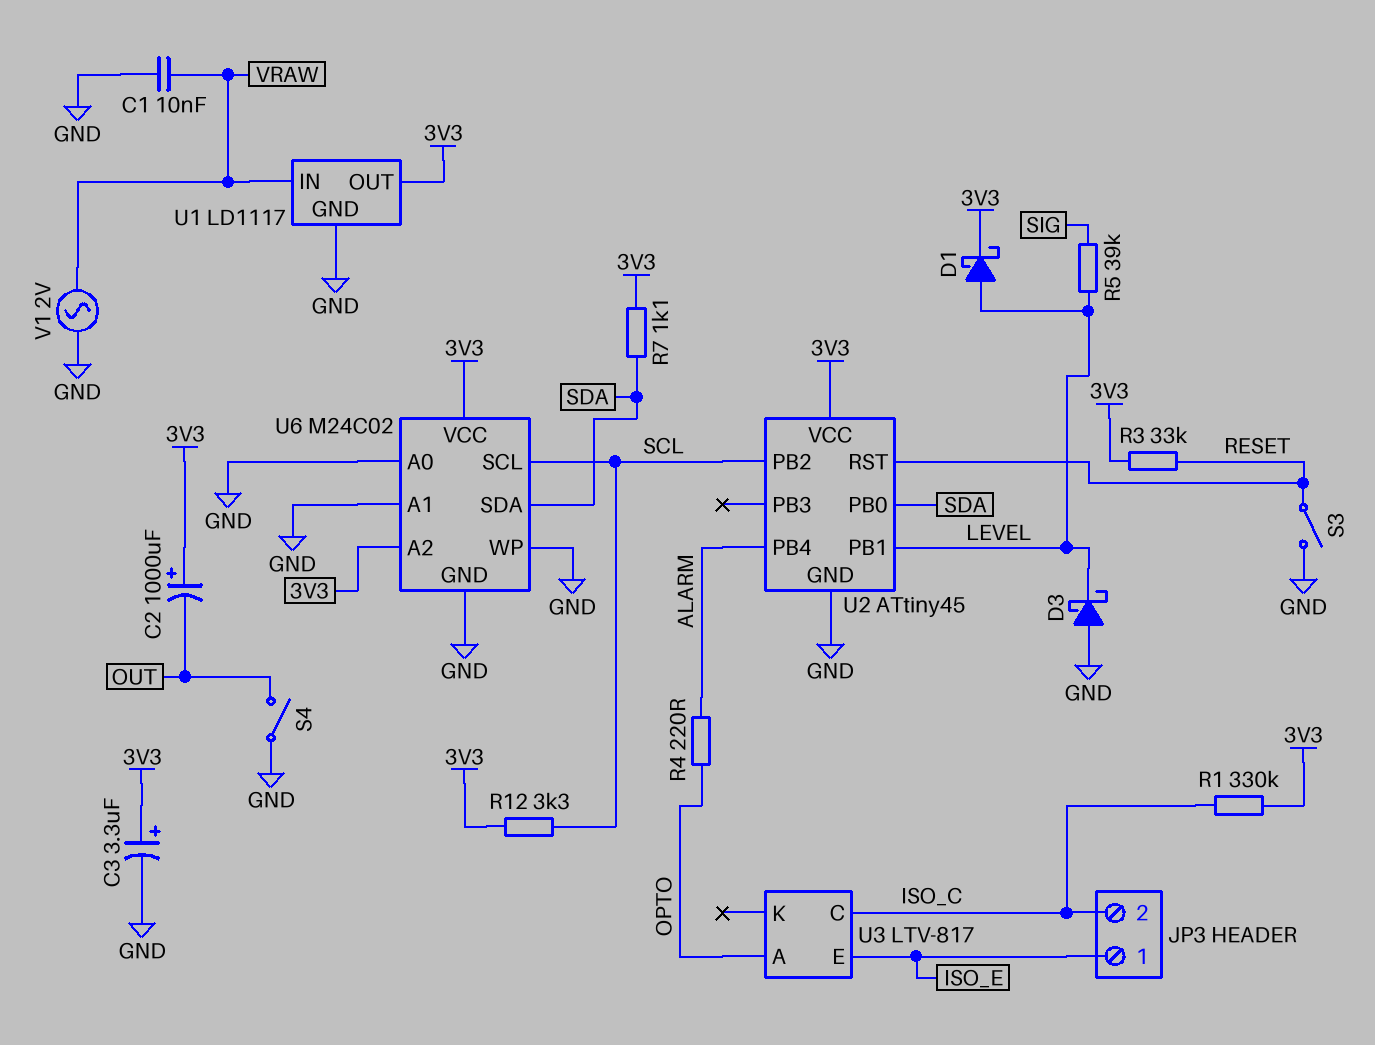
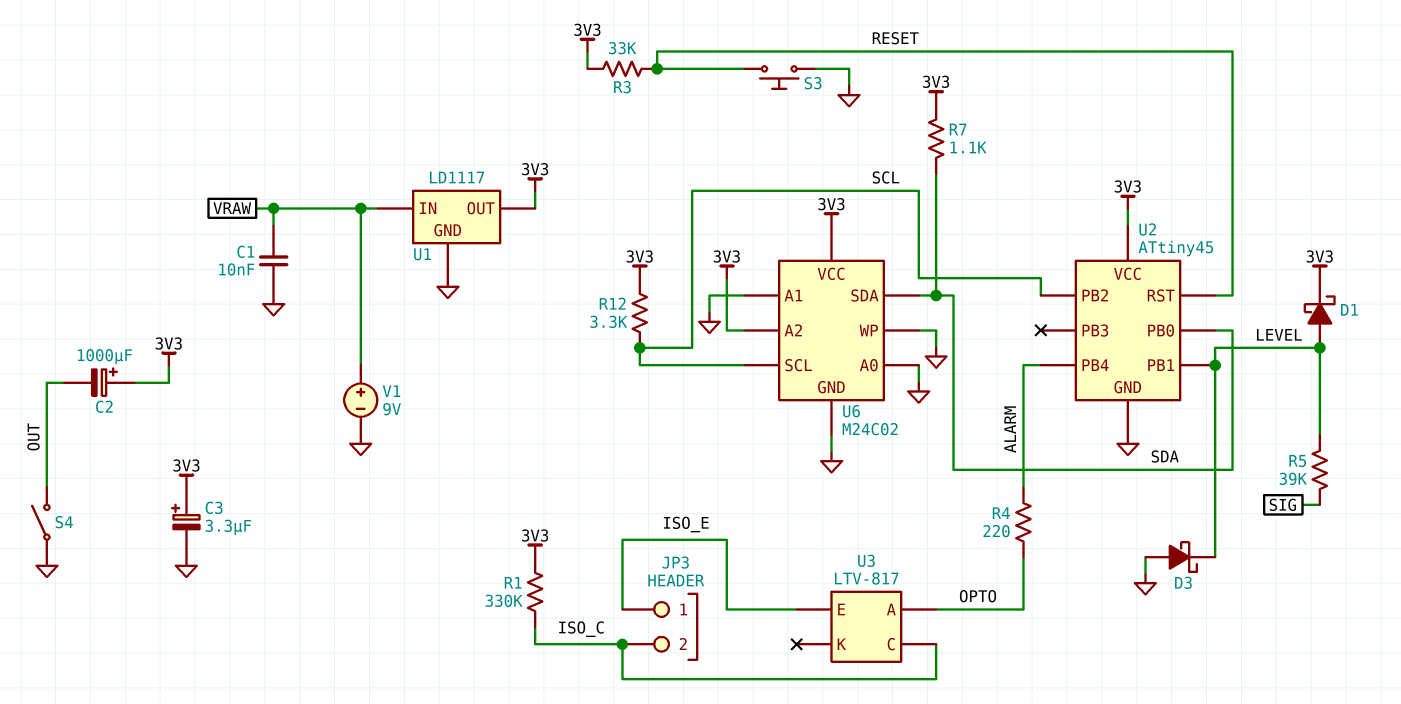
S3: switch (GND, RESET) -> button (GND, RESET)
V1: AC 2V (GND, VRAW) -> 9V (plus VRAW, minus GND)

